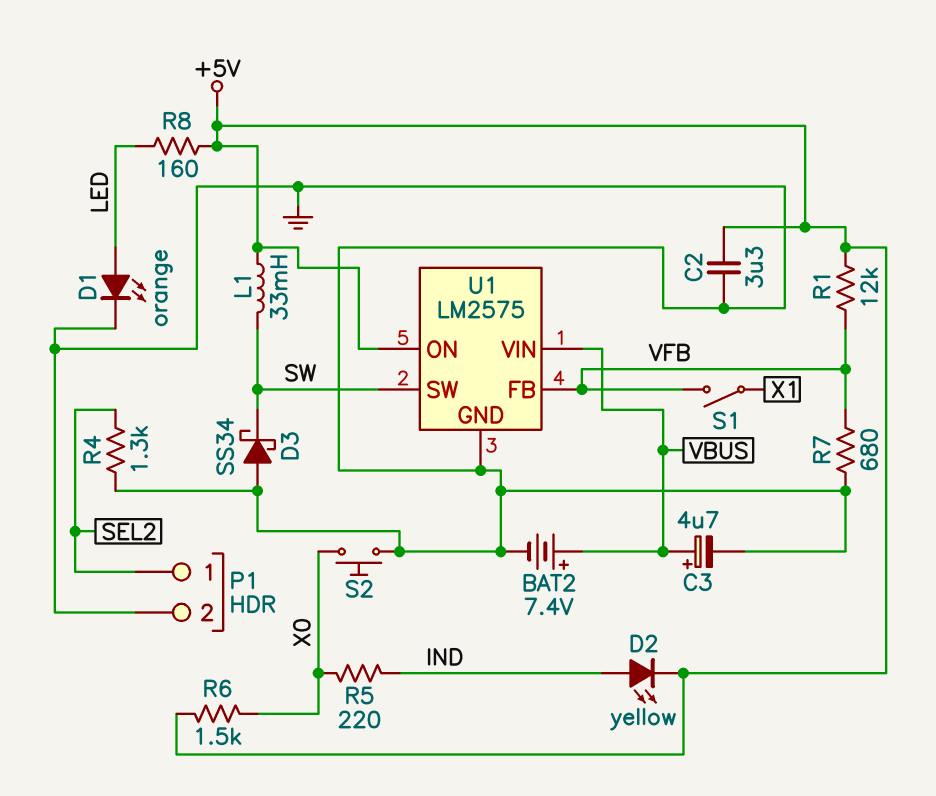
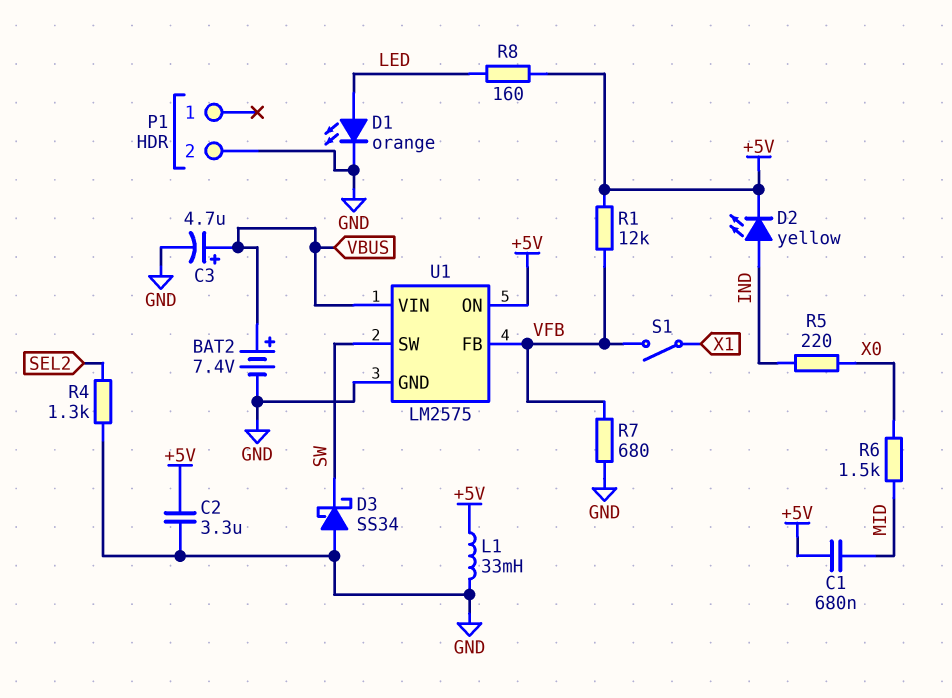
C1: none -> 680nF (+5V, MID)
L1: 33mH (+5V, SW) -> 33mH (+5V, GND)
P1 pin 1: SEL2 -> none
R6: 1.5k (+5V, X0) -> 1.5k (MID, X0)
S2: button (GND, X0) -> none

